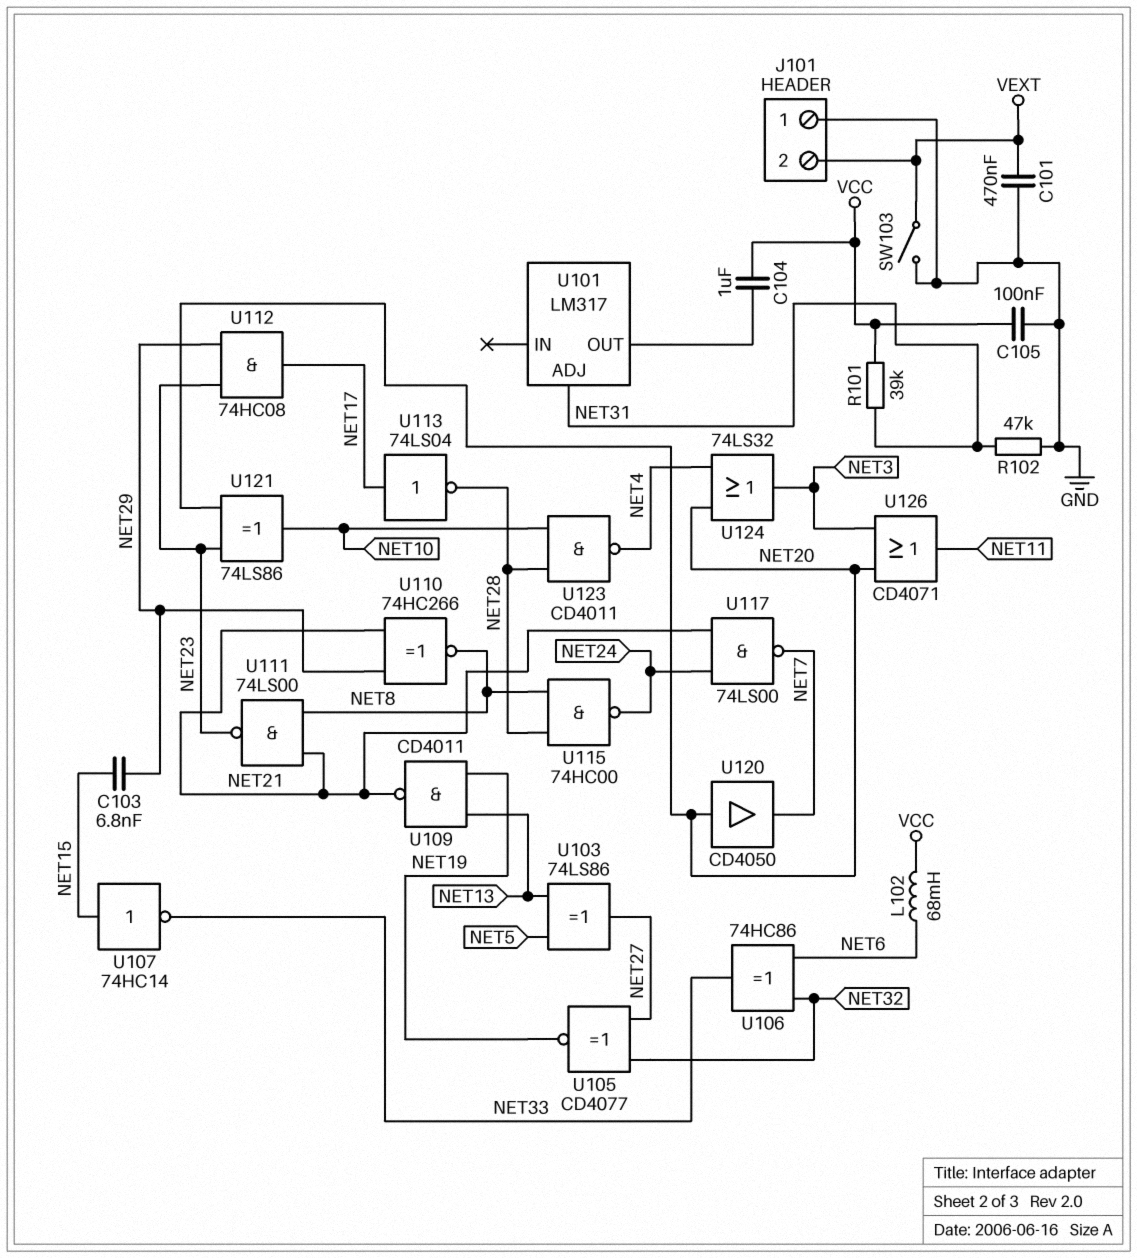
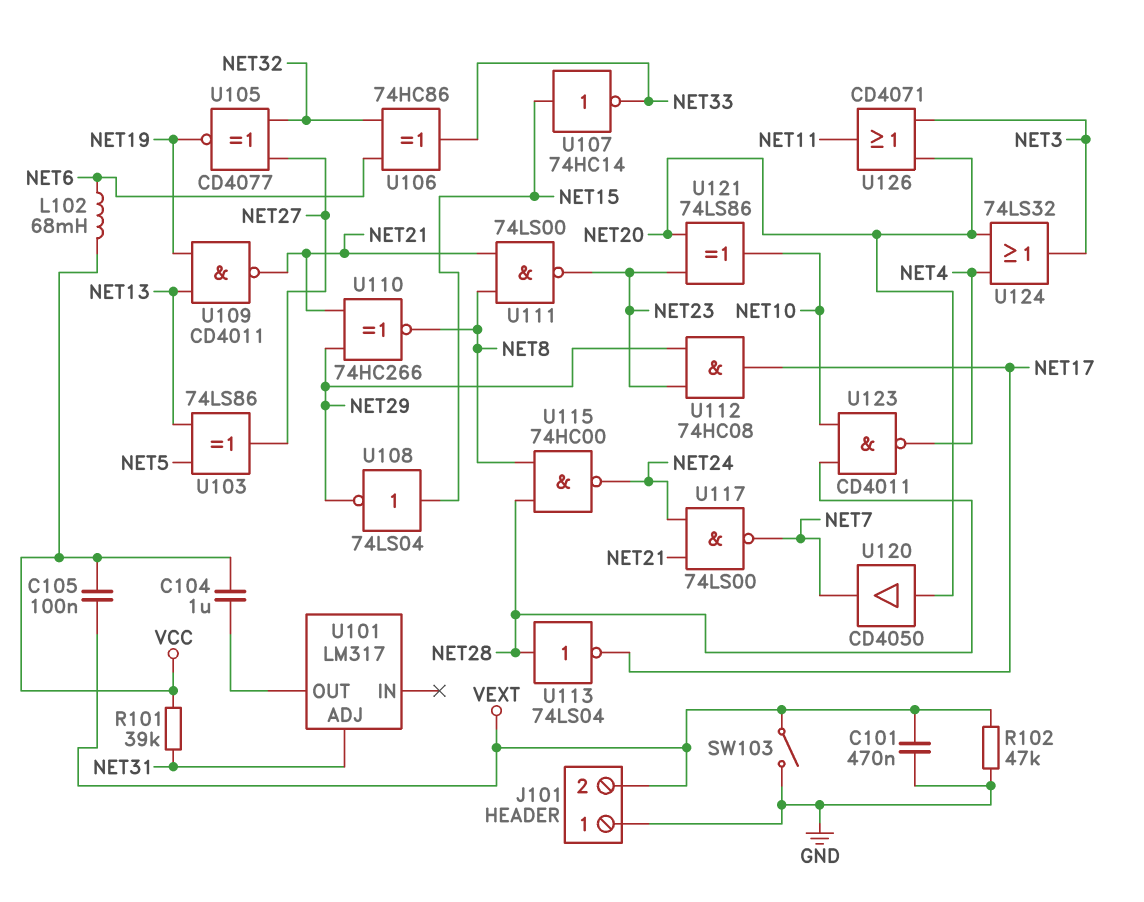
C103: 6.8nF (NET15, NET29) -> none
C105: 100nF (GND, VCC) -> 100nF (VCC, VEXT)
R102: 47k (GND, NET31) -> 47k (GND, VEXT)
U108: none -> NOT 74LS04 (in NET15, out NET29)
U113: NOT 74LS04 (in NET17, out NET28) -> NOT 74LS04 (in NET28, out NET17)

